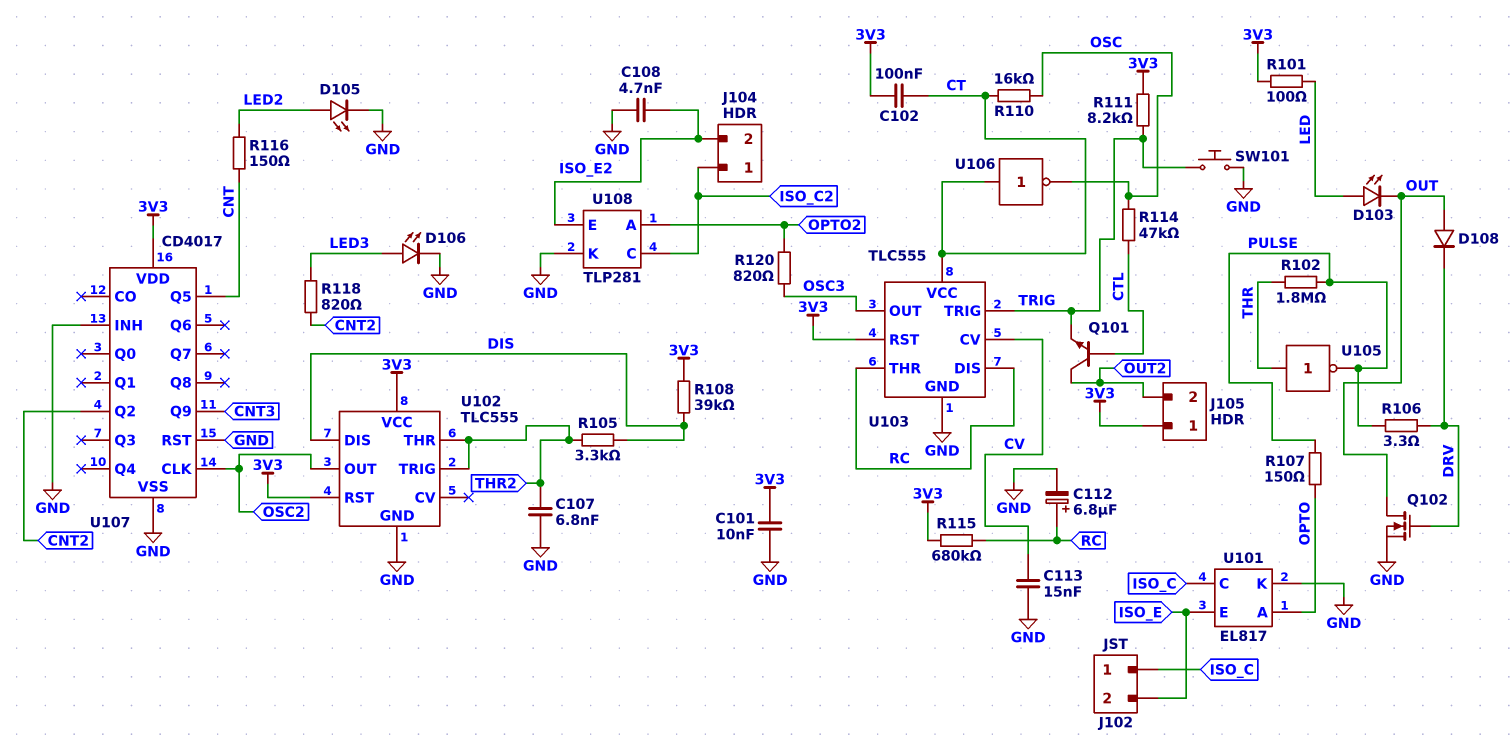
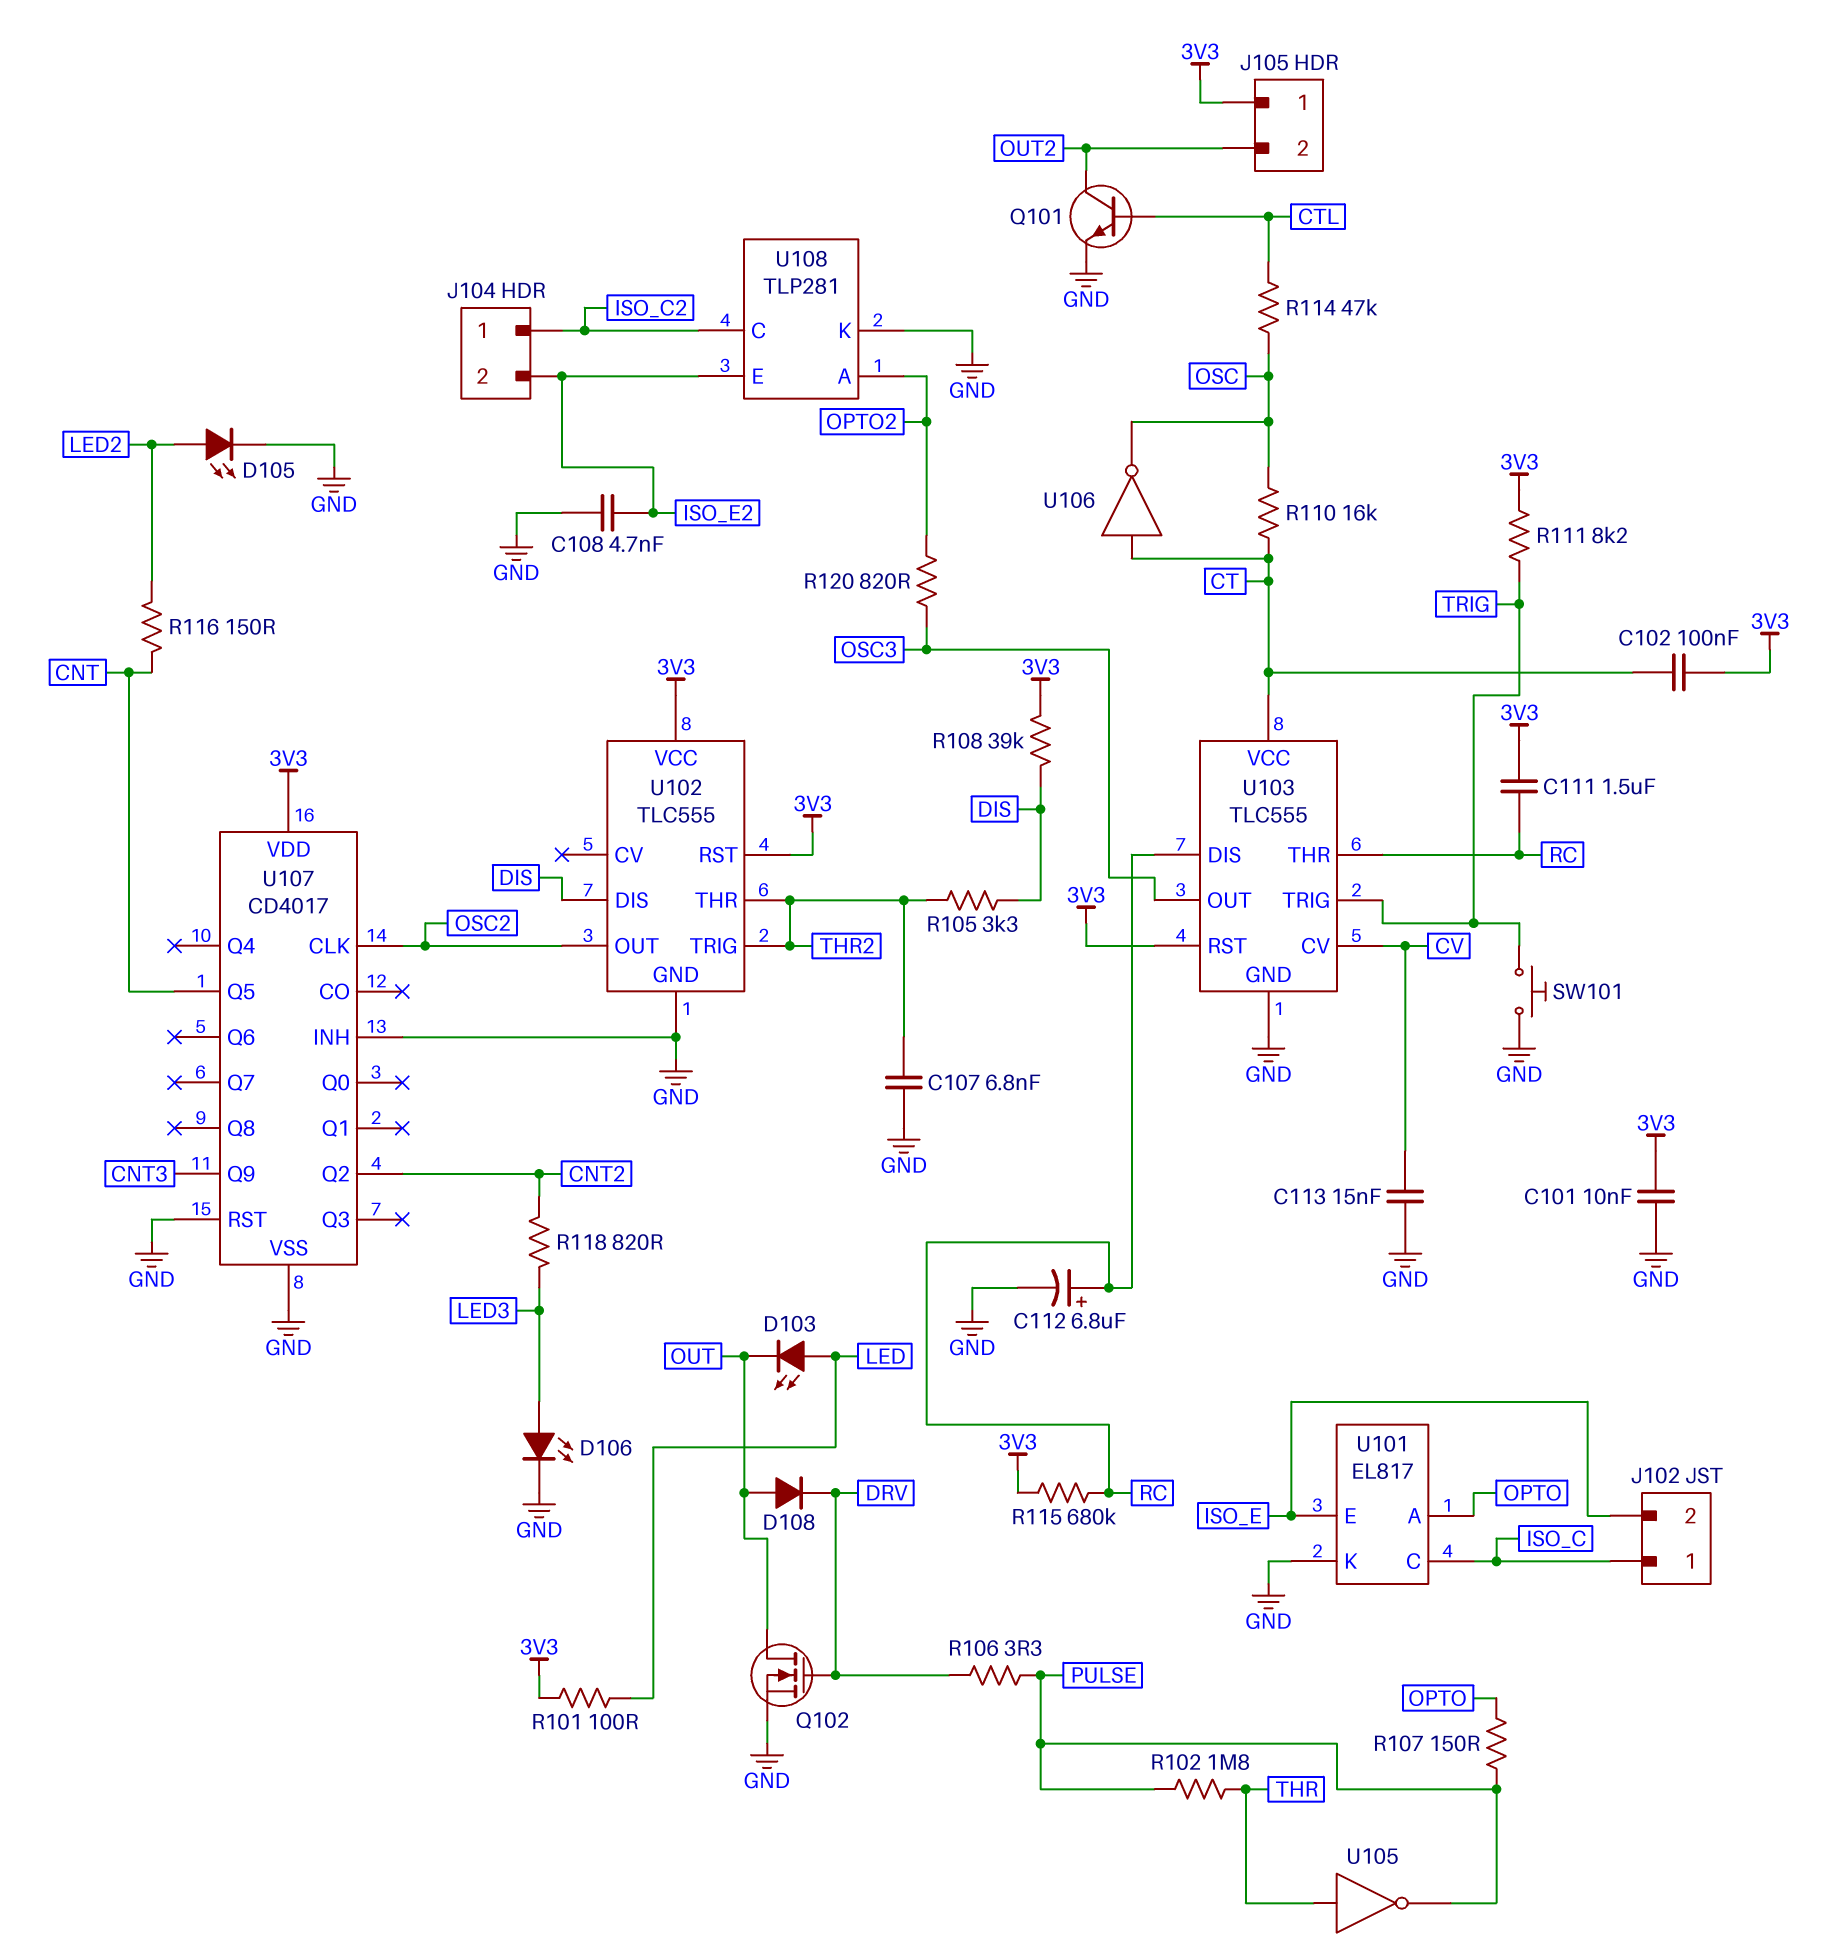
C111: none -> 1.5uF (3V3, RC)
Q101: NPN (B CTL, C OUT2, E TRIG) -> NPN (B CTL, C OUT2, E GND)

